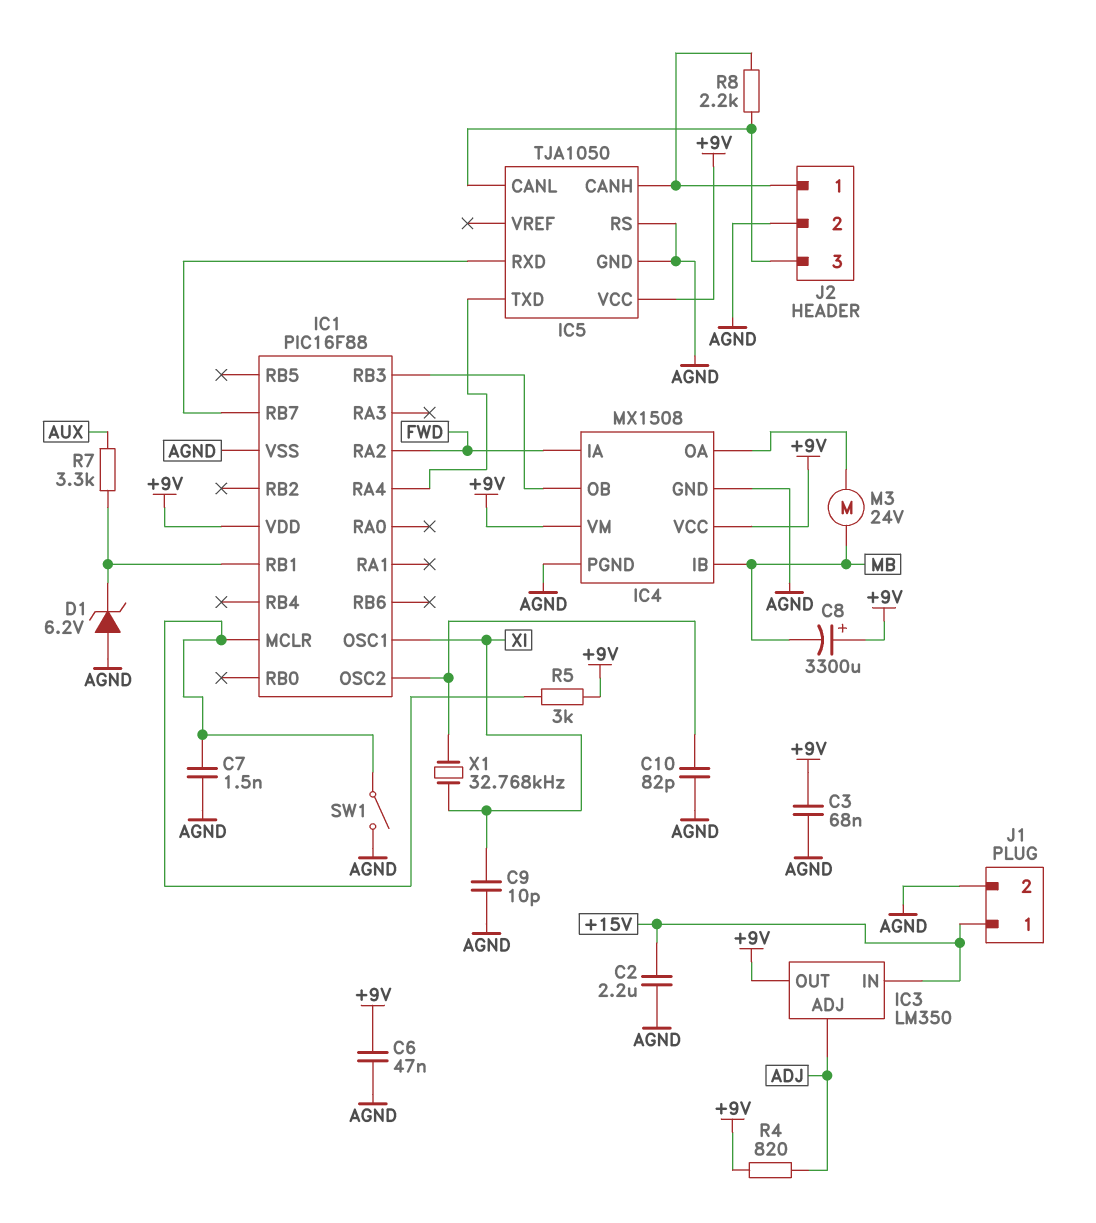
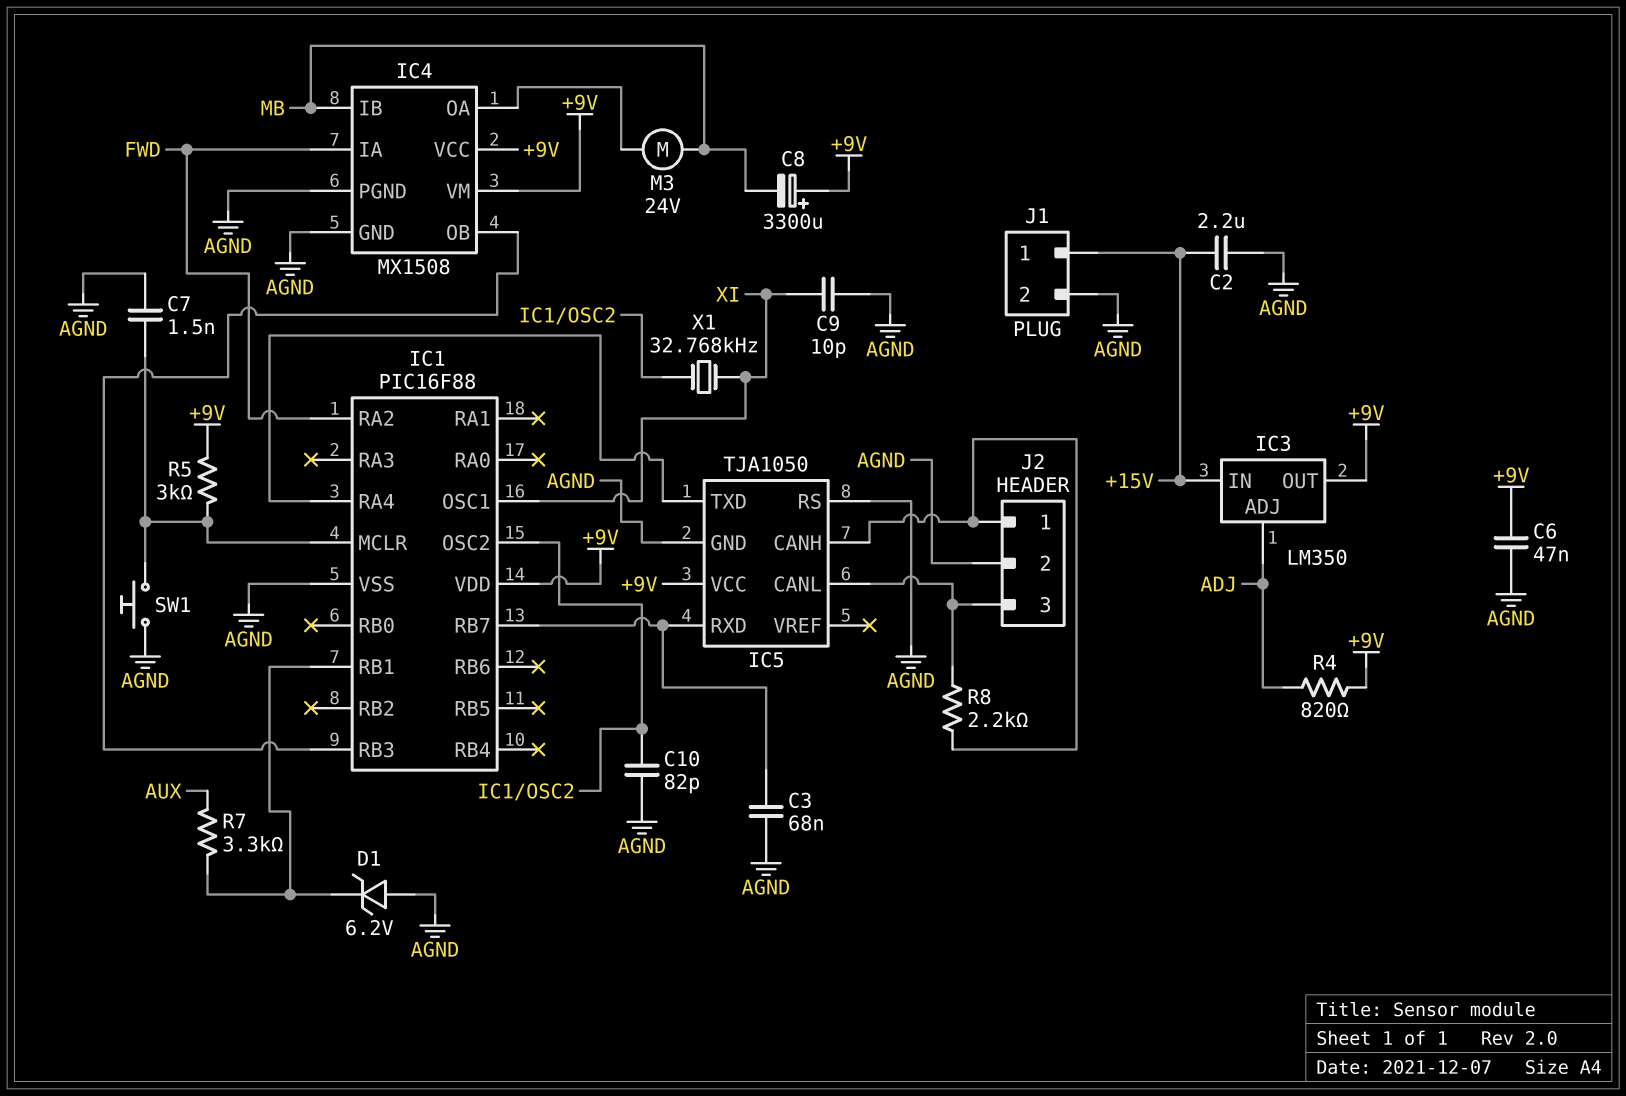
C3: 68nF (+9V, AGND) -> 68nF (AGND, IC1/RB7)
SW1: switch (AGND, IC1/MCLR) -> button (AGND, IC1/MCLR)

